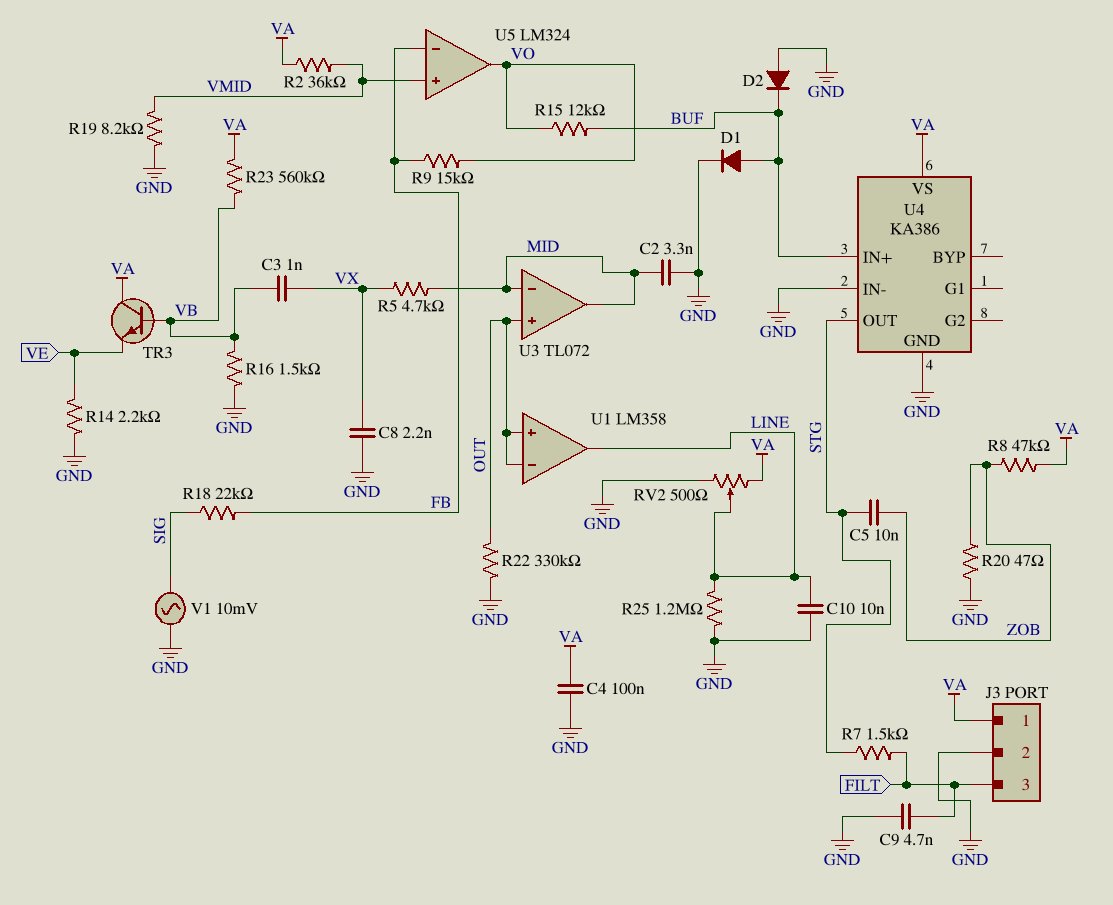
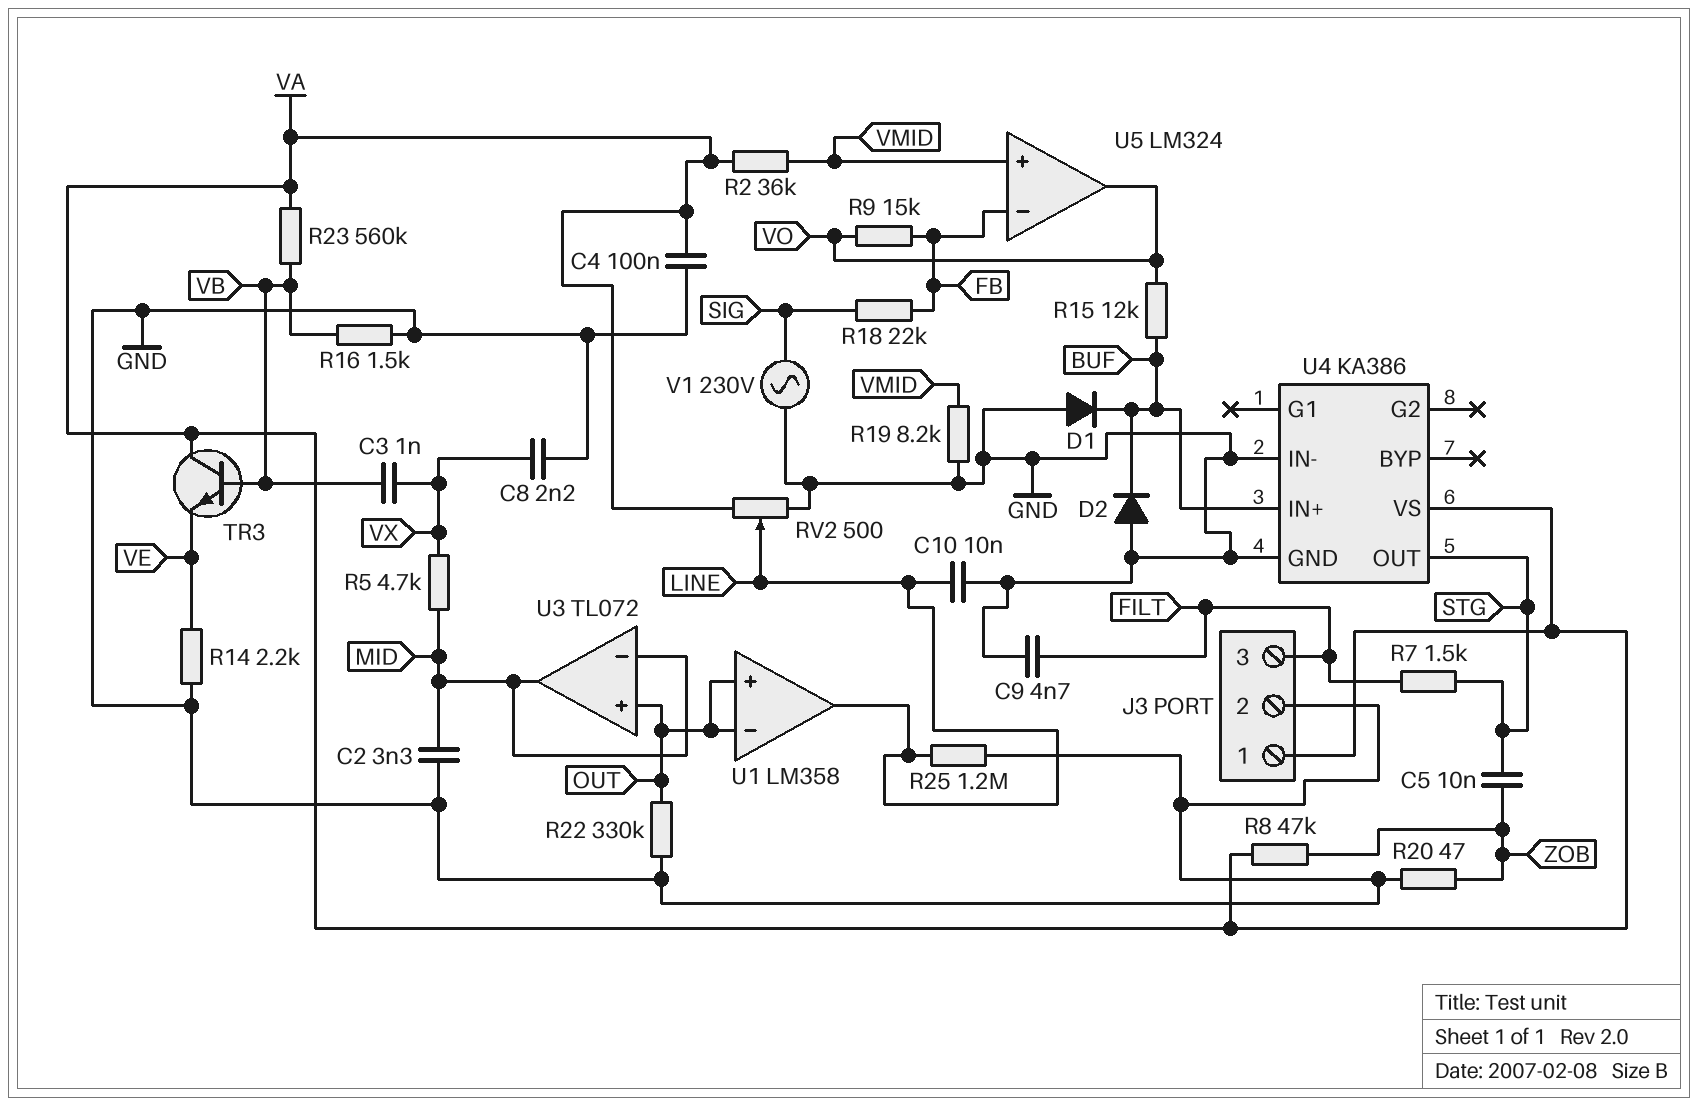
D1: diode (A BUF, K GND) -> diode (A GND, K BUF)
V1: AC 10mV (GND, SIG) -> AC 230V (GND, SIG)

